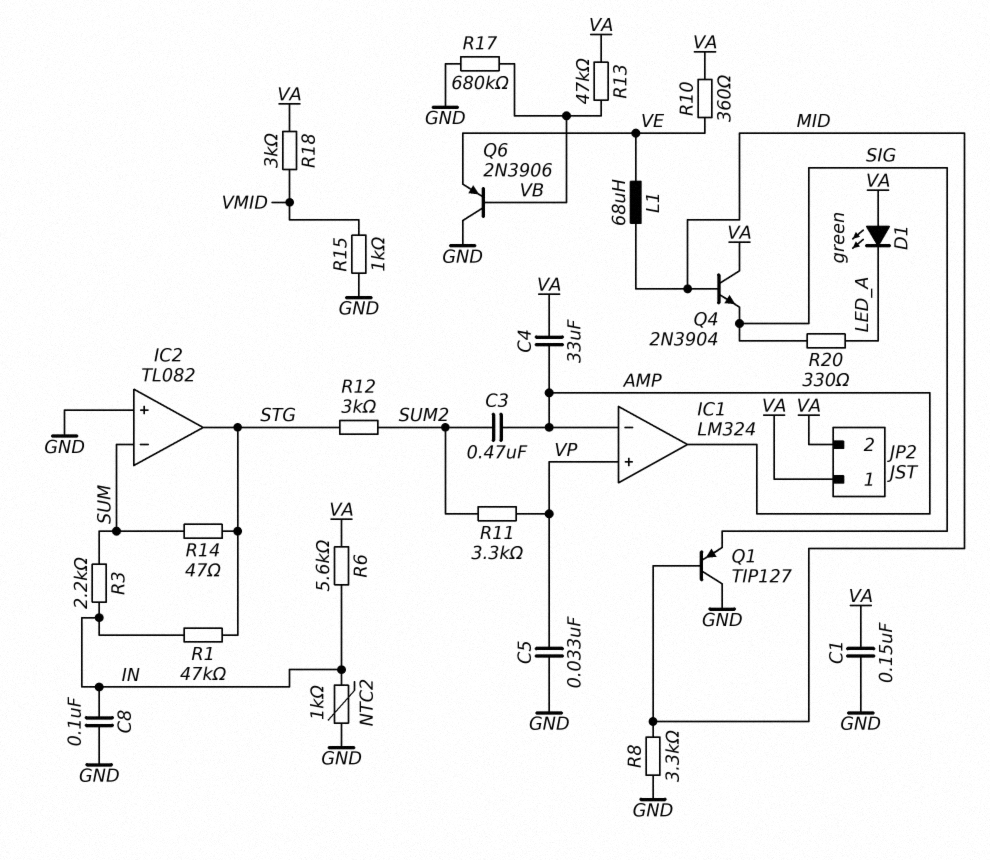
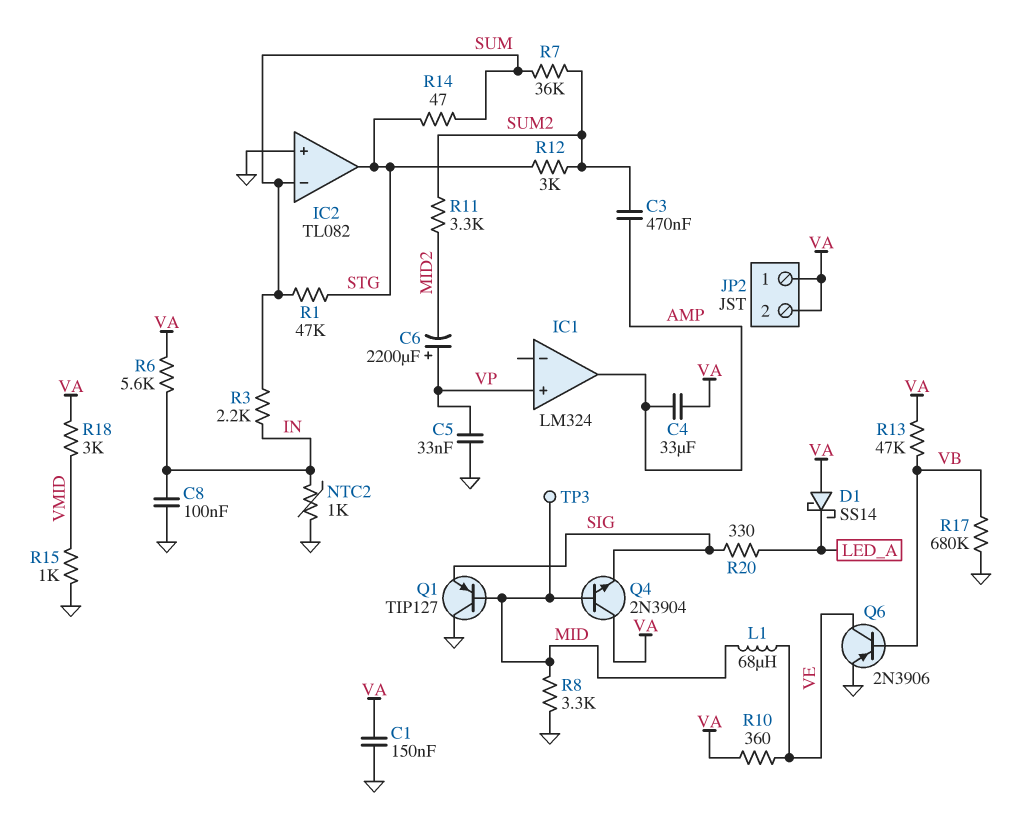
C6: none -> 2200uF (plus VP, minus MID2)
D1: LED green (A VA, K LED_A) -> schottky SS14 (A VA, K LED_A)
IC1 pin in-: AMP -> none
Q6: PNP 2N3906 (B VB, C GND, E VE) -> PNP 2N3906 (B VB, C VE, E GND)
R1: 47k (IN, STG) -> 47k (STG, SUM)
R7: none -> 36k (SUM, SUM2)
R11: 3.3k (SUM2, VP) -> 3.3k (MID2, SUM2)
TP3: none -> test point (MID)

